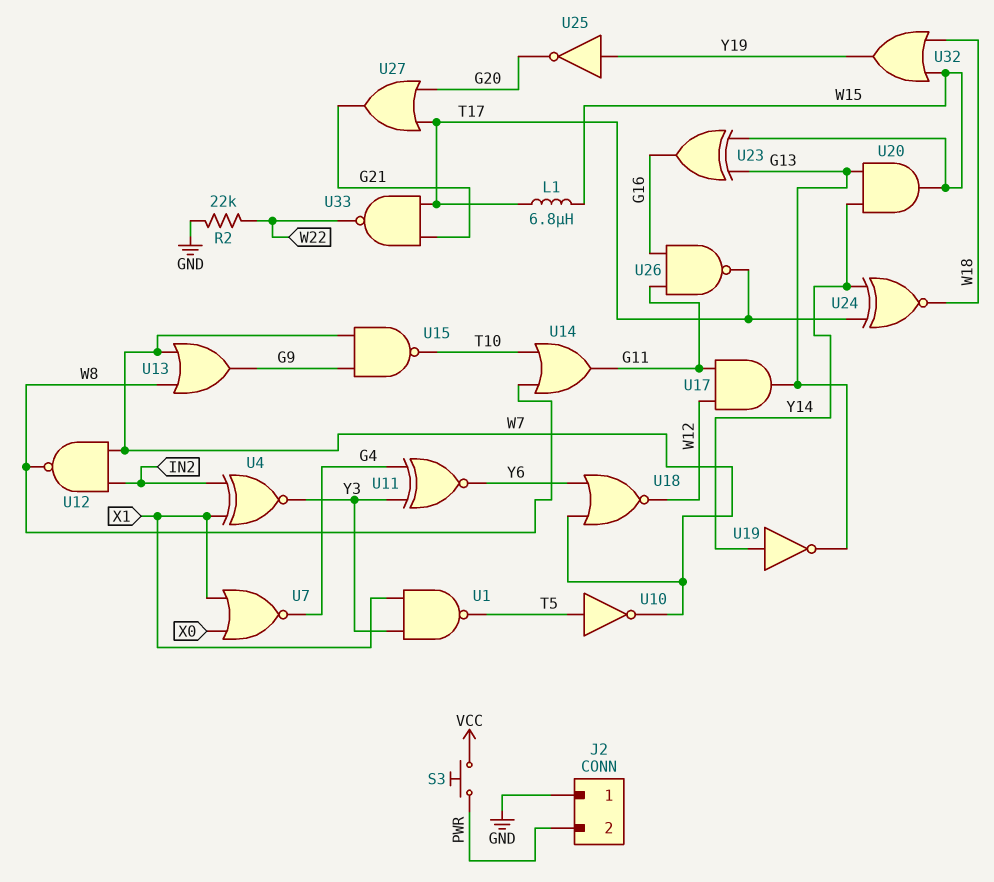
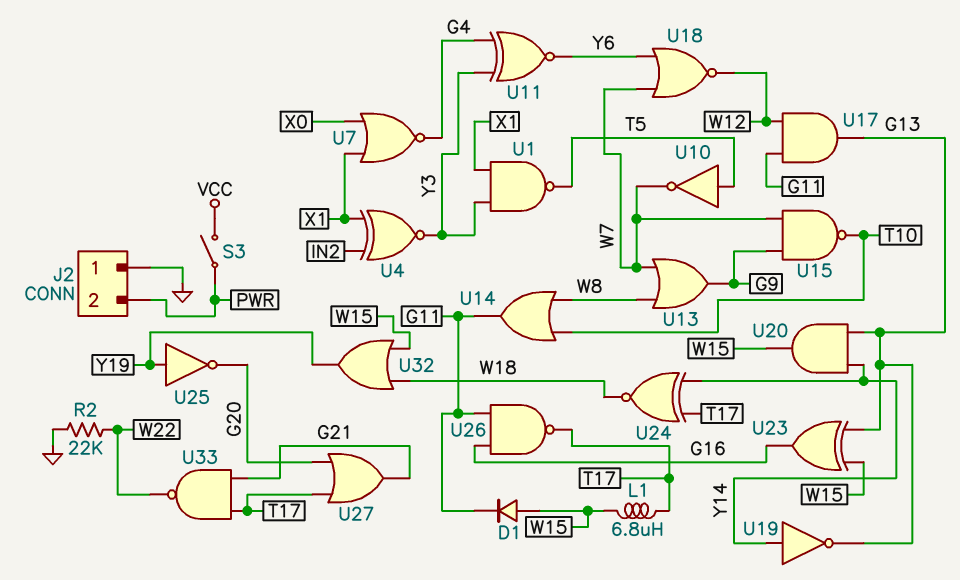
D1: none -> diode (A W15, K G11)
S3: button (PWR, VCC) -> switch (PWR, VCC)
U12: NAND (in IN2, in W7, out W8) -> none

